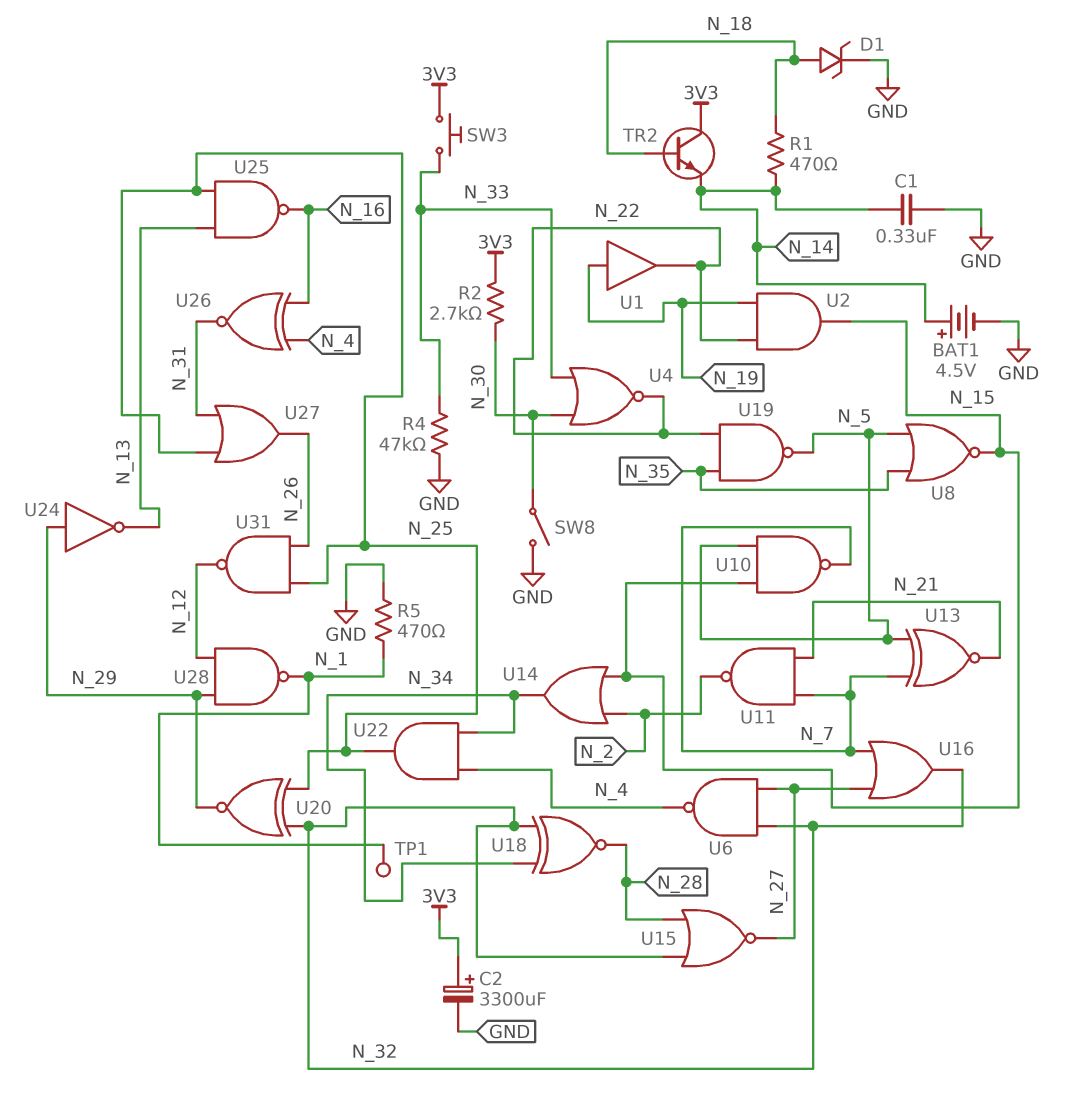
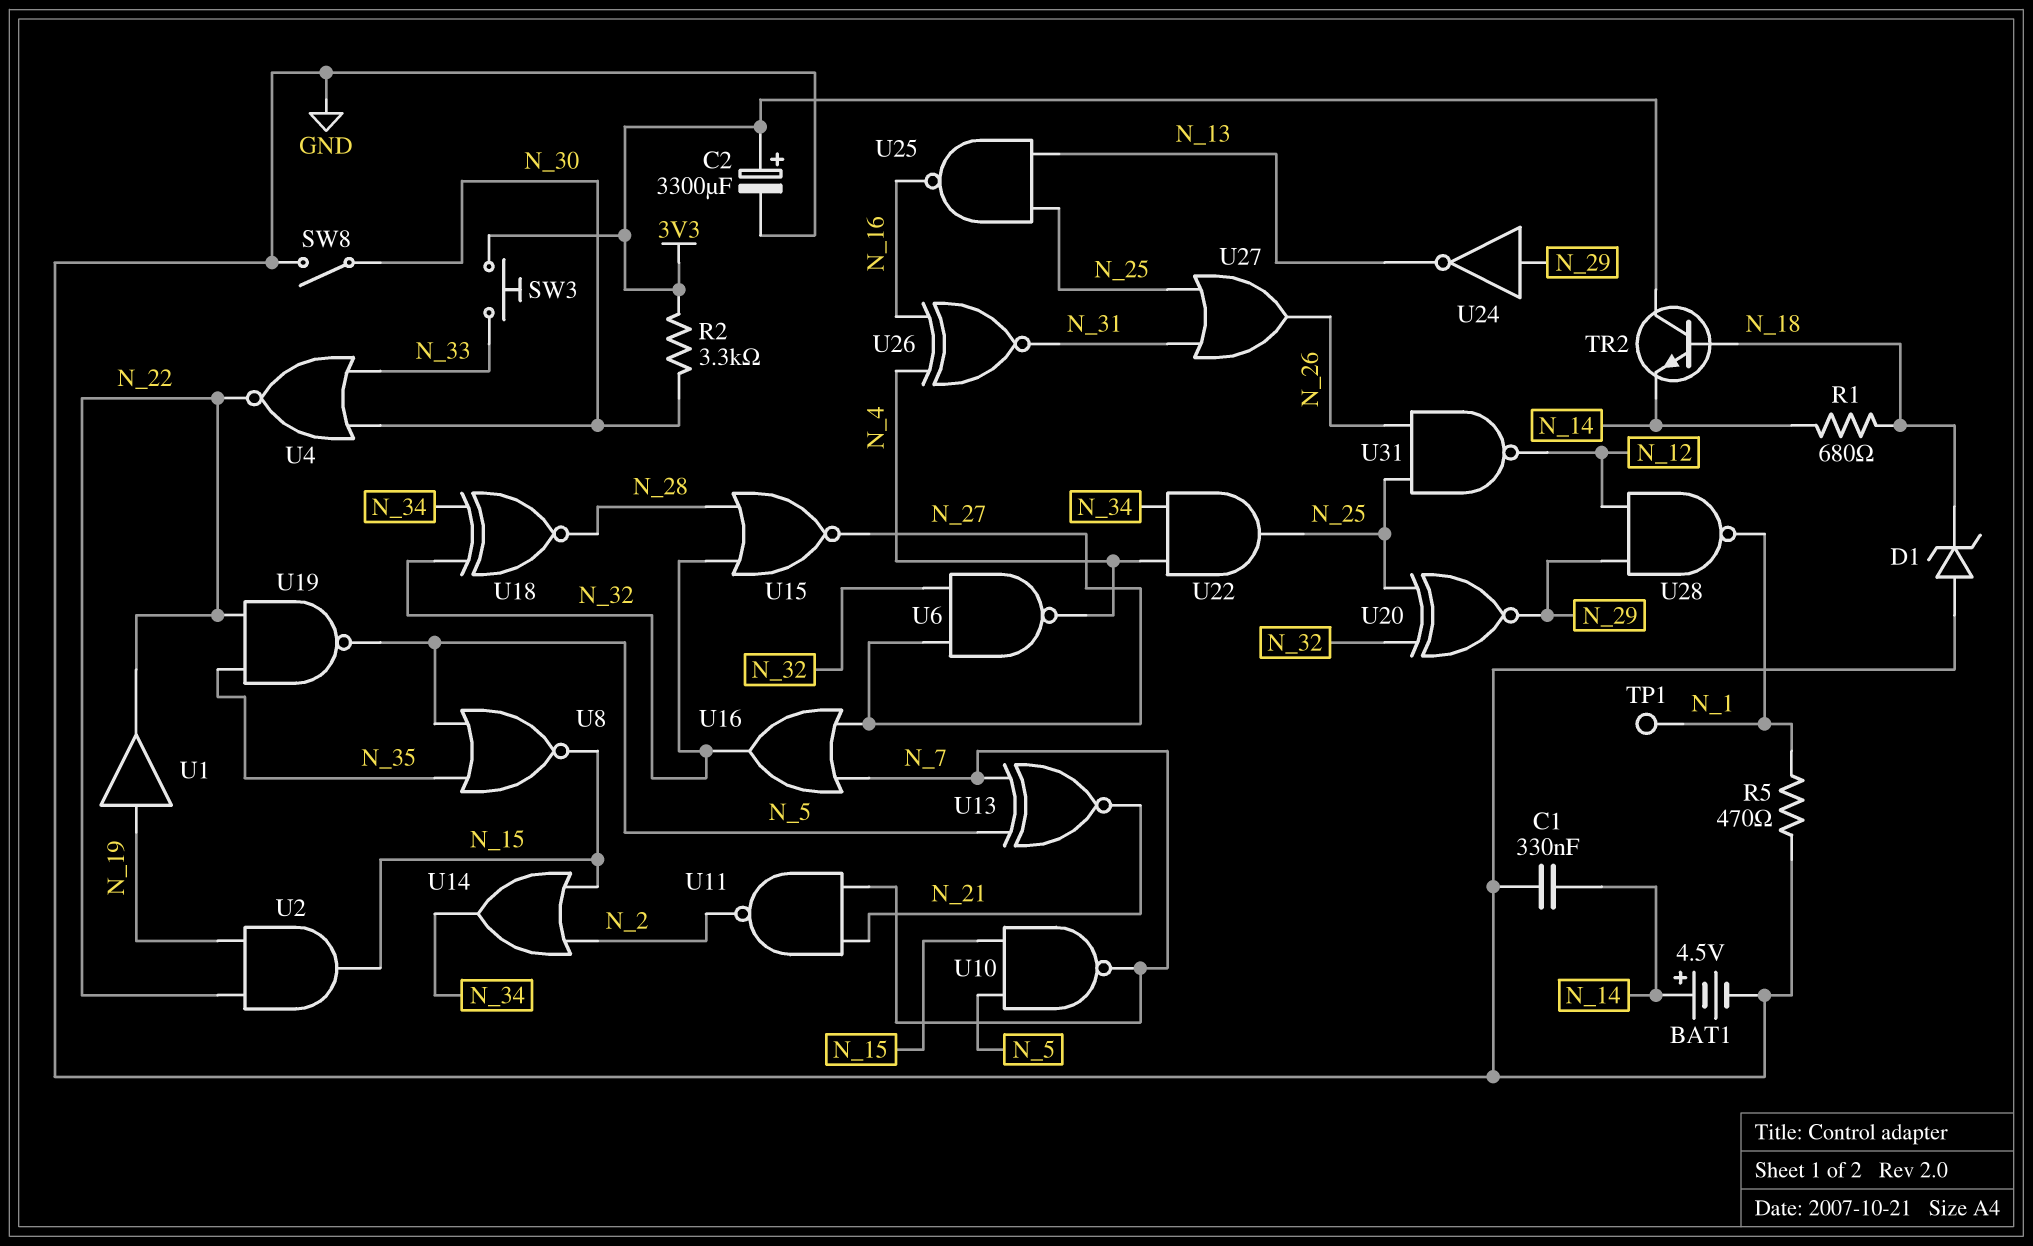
D1: zener (A N_18, K GND) -> zener (A GND, K N_18)
R1: 470 (N_14, N_18) -> 680 (N_14, N_18)
R2: 2.7k (3V3, N_30) -> 3.3k (3V3, N_30)
R4: 47k (GND, N_33) -> none

